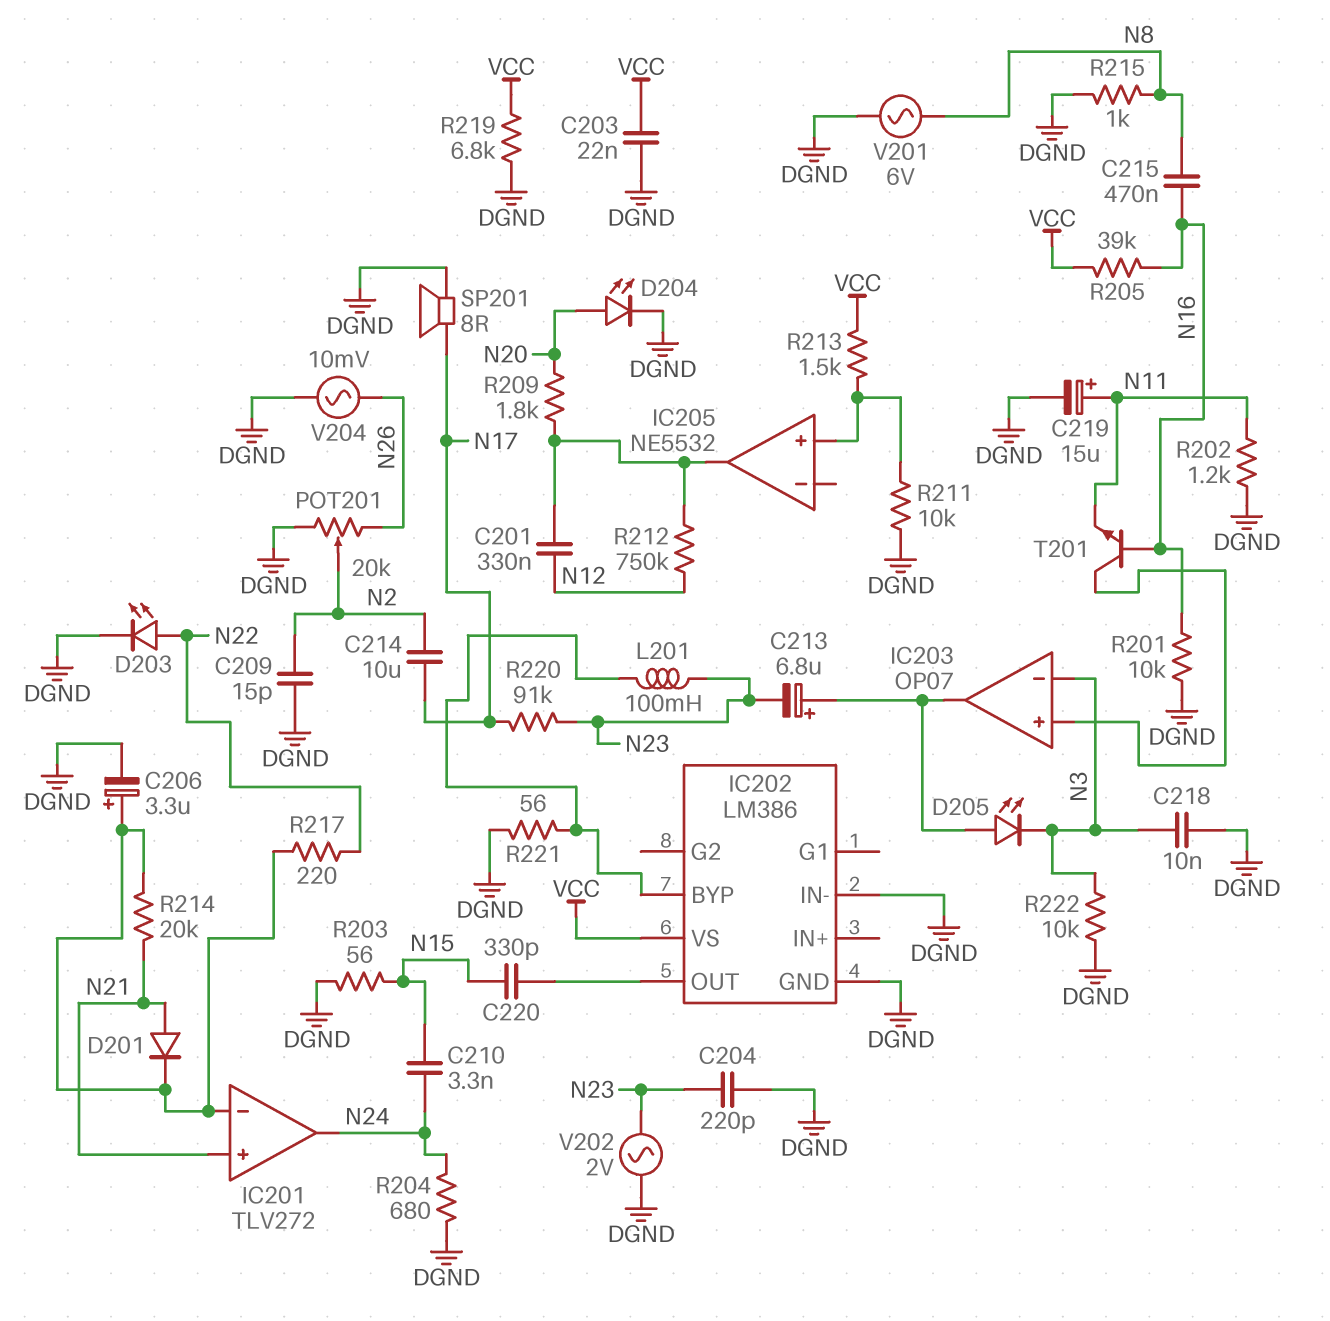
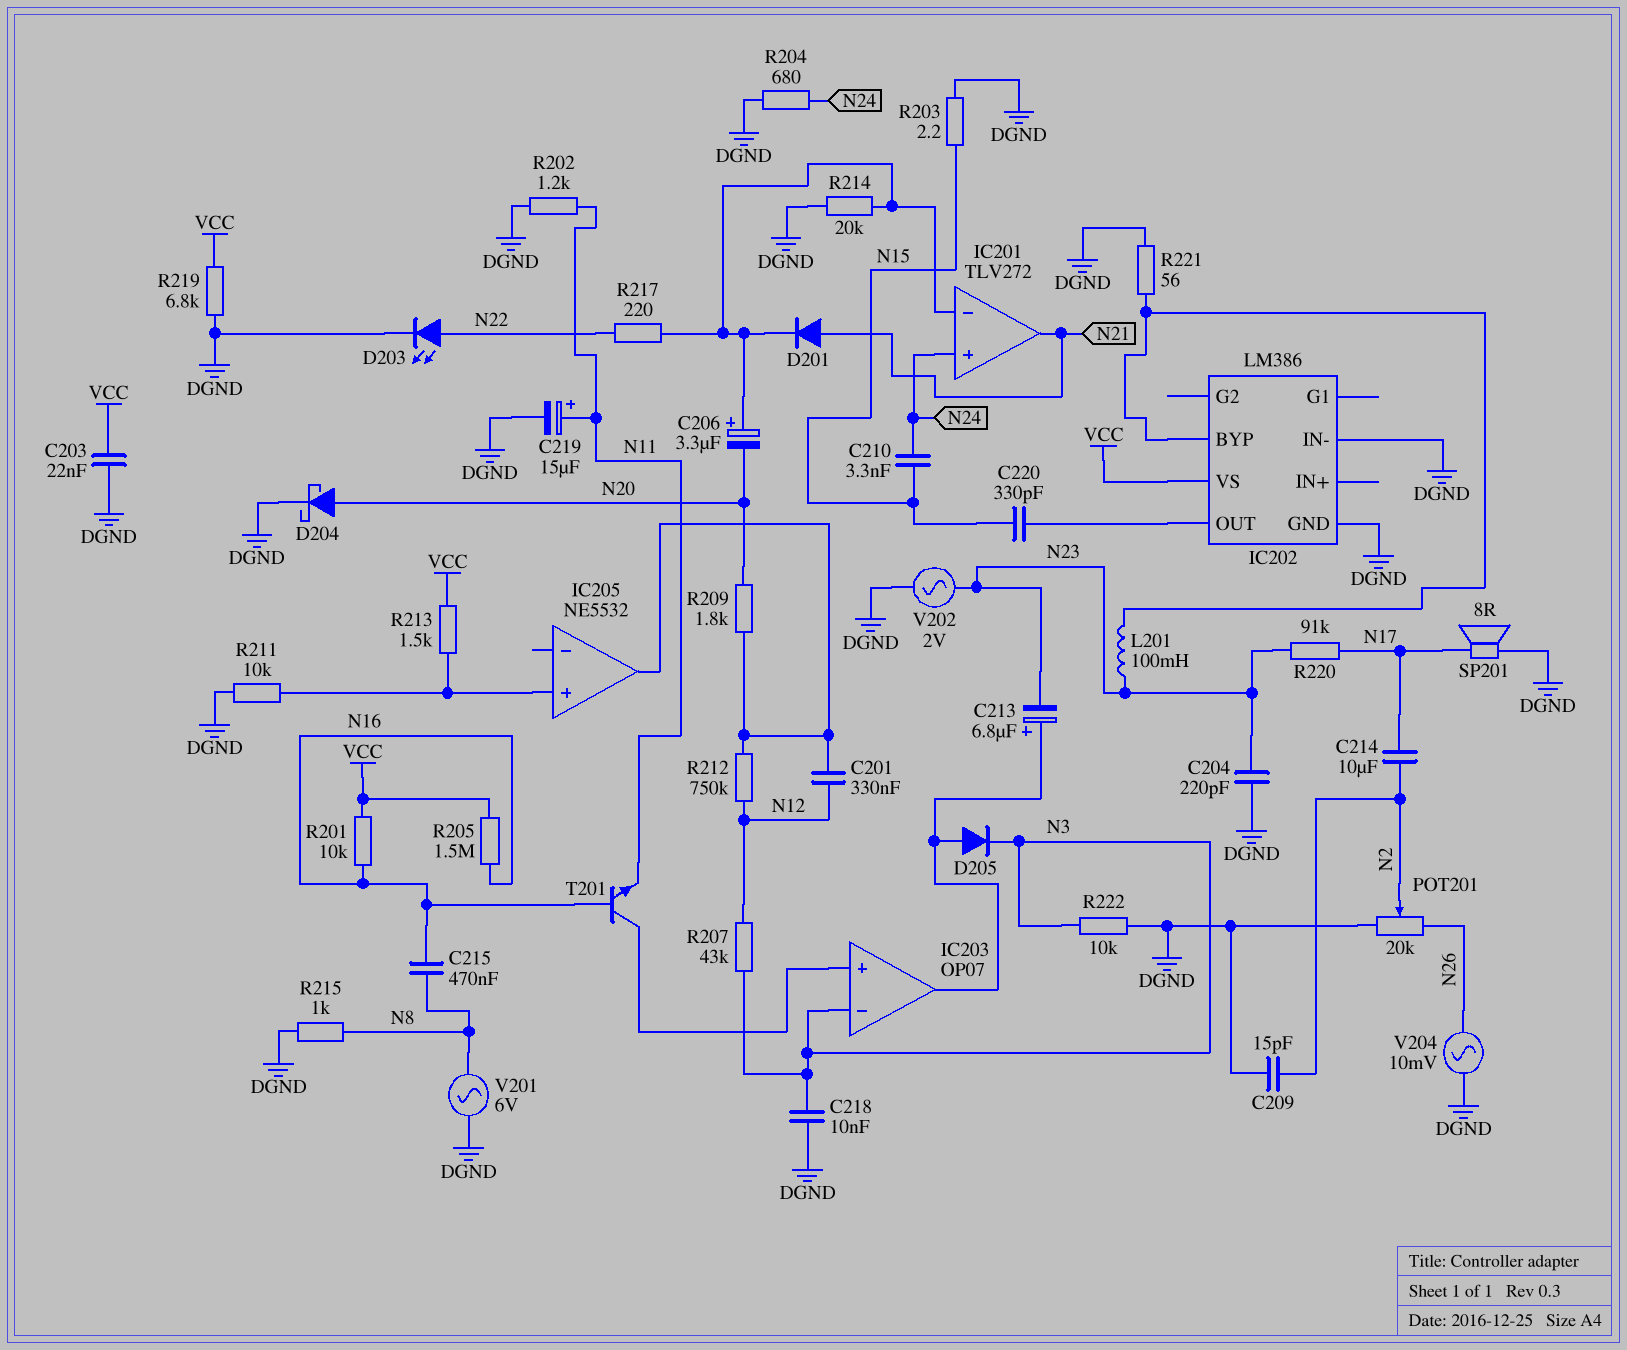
C206: 3.3uF (plus IC201/in-, minus DGND) -> 3.3uF (plus IC201/in-, minus N20)
D204: LED (A N20, K DGND) -> schottky (A N20, K DGND)
D205: LED (A IC203/out, K N3) -> diode (A IC203/out, K N3)
IC201 pin in+: N21 -> N24
IC201 pin out: N24 -> N21
R201: 10k (DGND, N16) -> 10k (N16, VCC)
R203: 56 (DGND, N15) -> 2.2 (DGND, N15)
R205: 39k (N16, VCC) -> 1.5M (N16, VCC)
R207: none -> 43k (N3, N12)
R214: 20k (IC201/in-, N21) -> 20k (DGND, IC201/in-)

